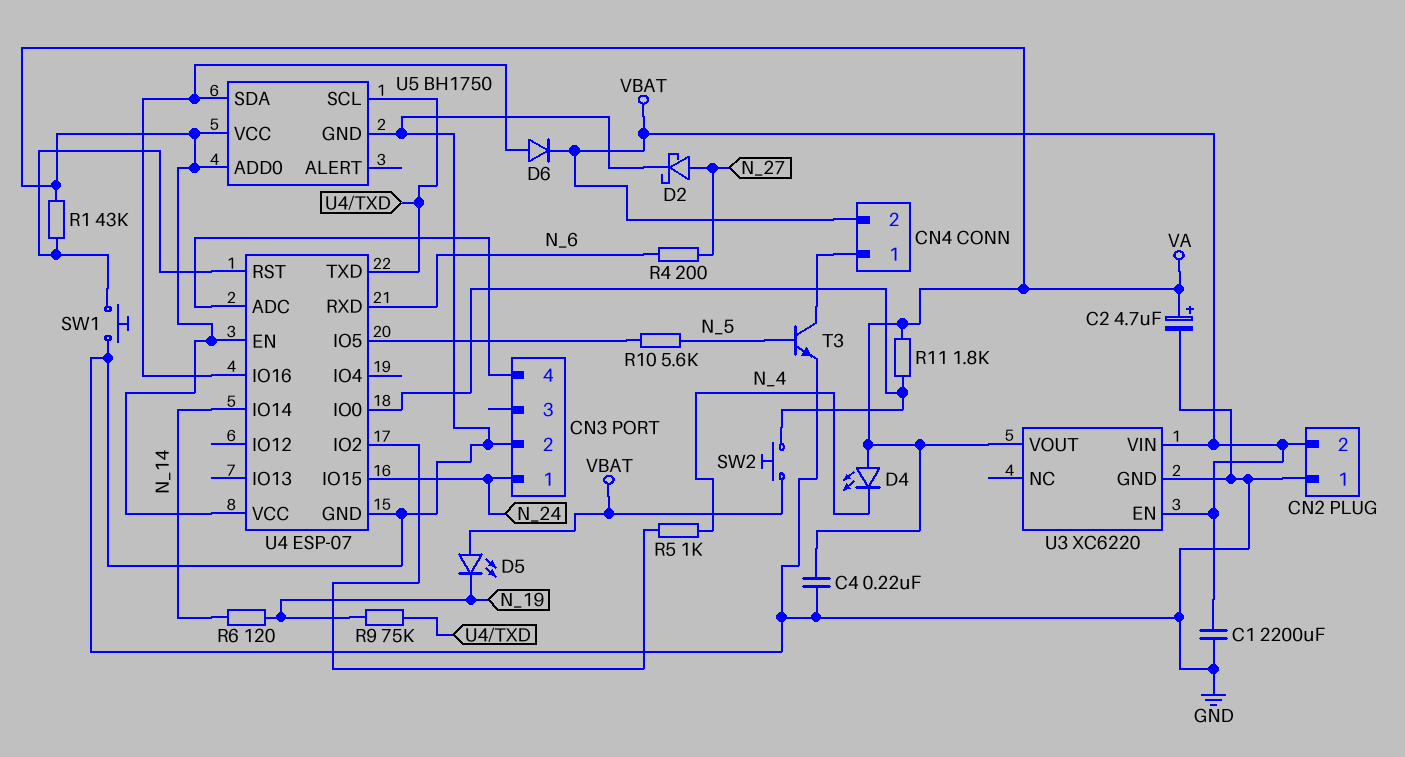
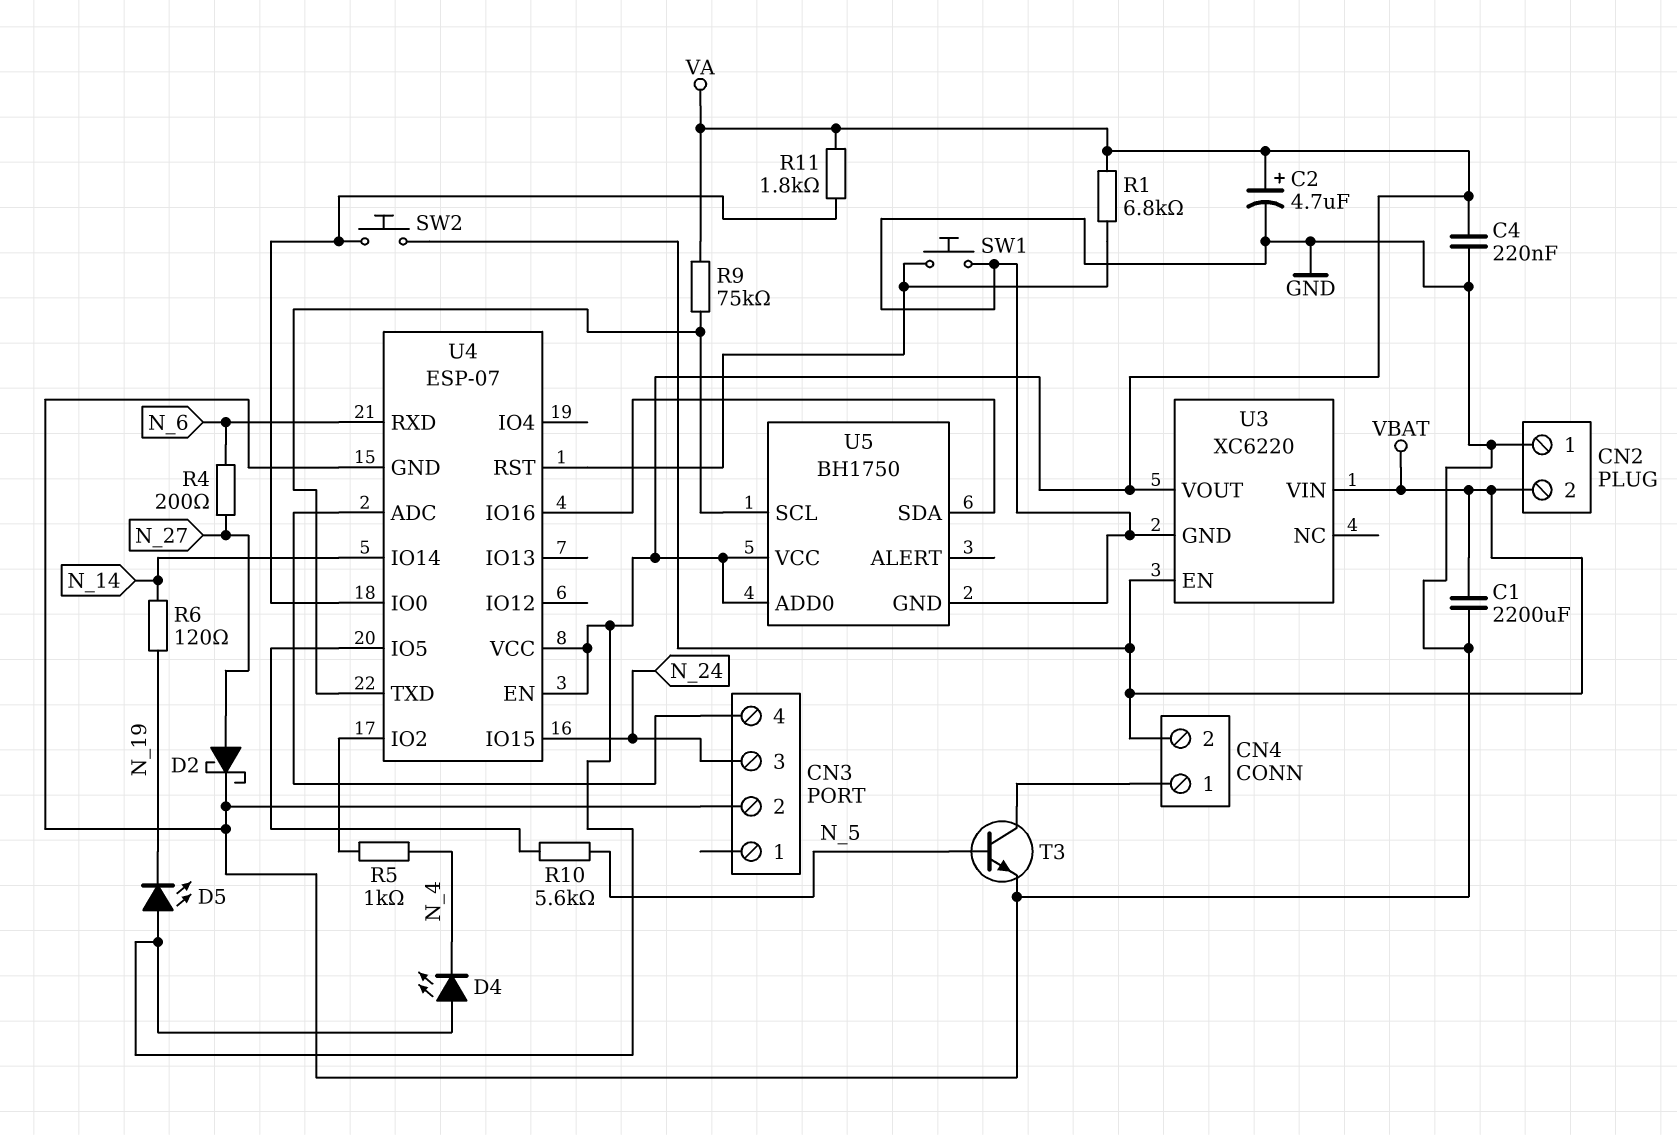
CN3 pin 1: N_24 -> none
CN3 pin 3: none -> N_24
D5: LED (A VBAT, K N_19) -> LED (A VA, K N_19)
D6: diode (A U4/IO16, K VBAT) -> none
R1: 43k (U4/RST, VA) -> 6.8k (U4/RST, VA)
R9: 75k (N_19, U4/TXD) -> 75k (U4/TXD, VA)

